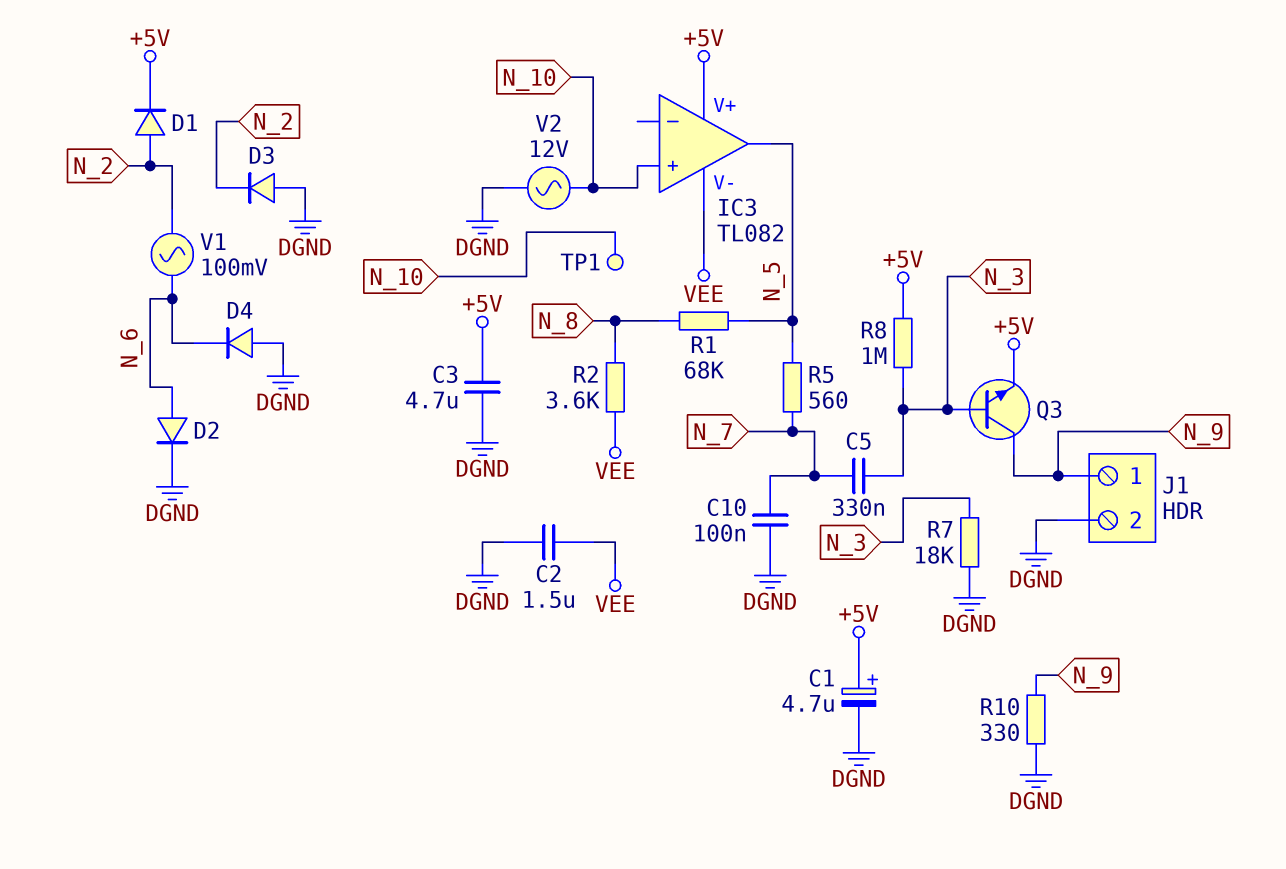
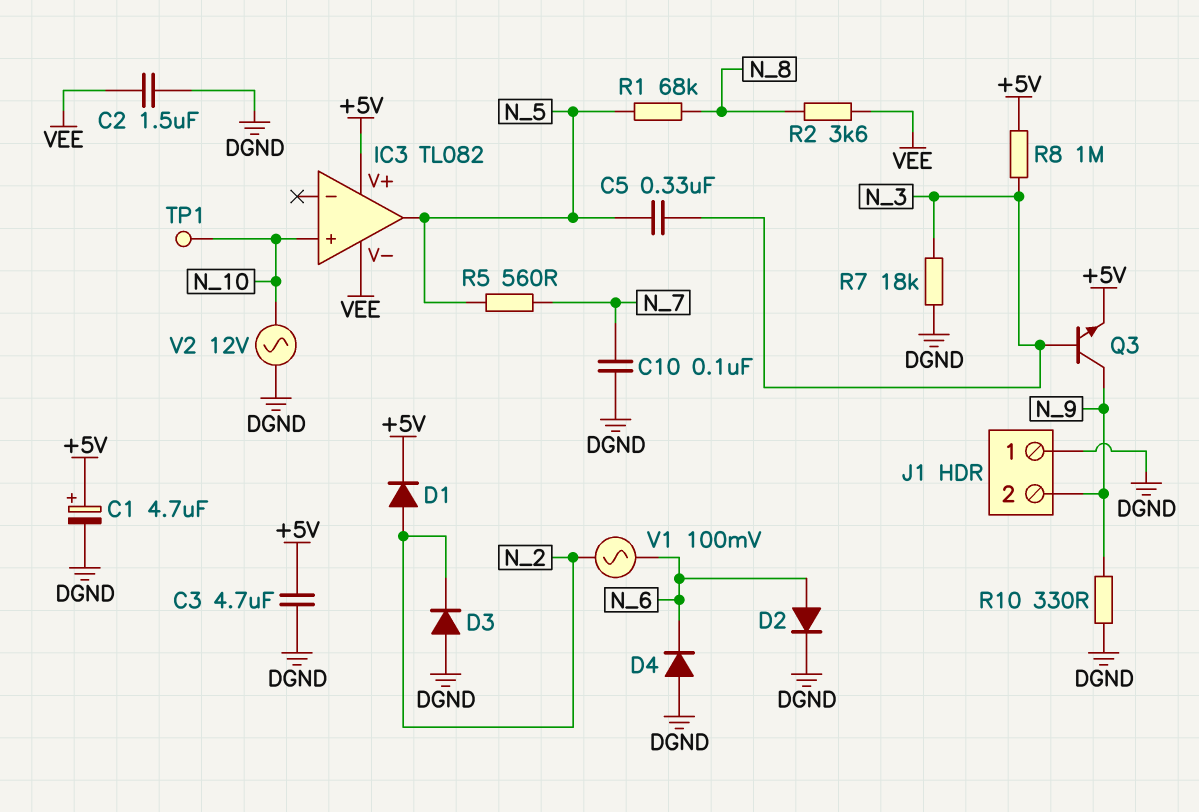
C5: 330nF (N_3, N_7) -> 330nF (N_3, N_5)
J1 pin 1: N_9 -> DGND
J1 pin 2: DGND -> N_9

